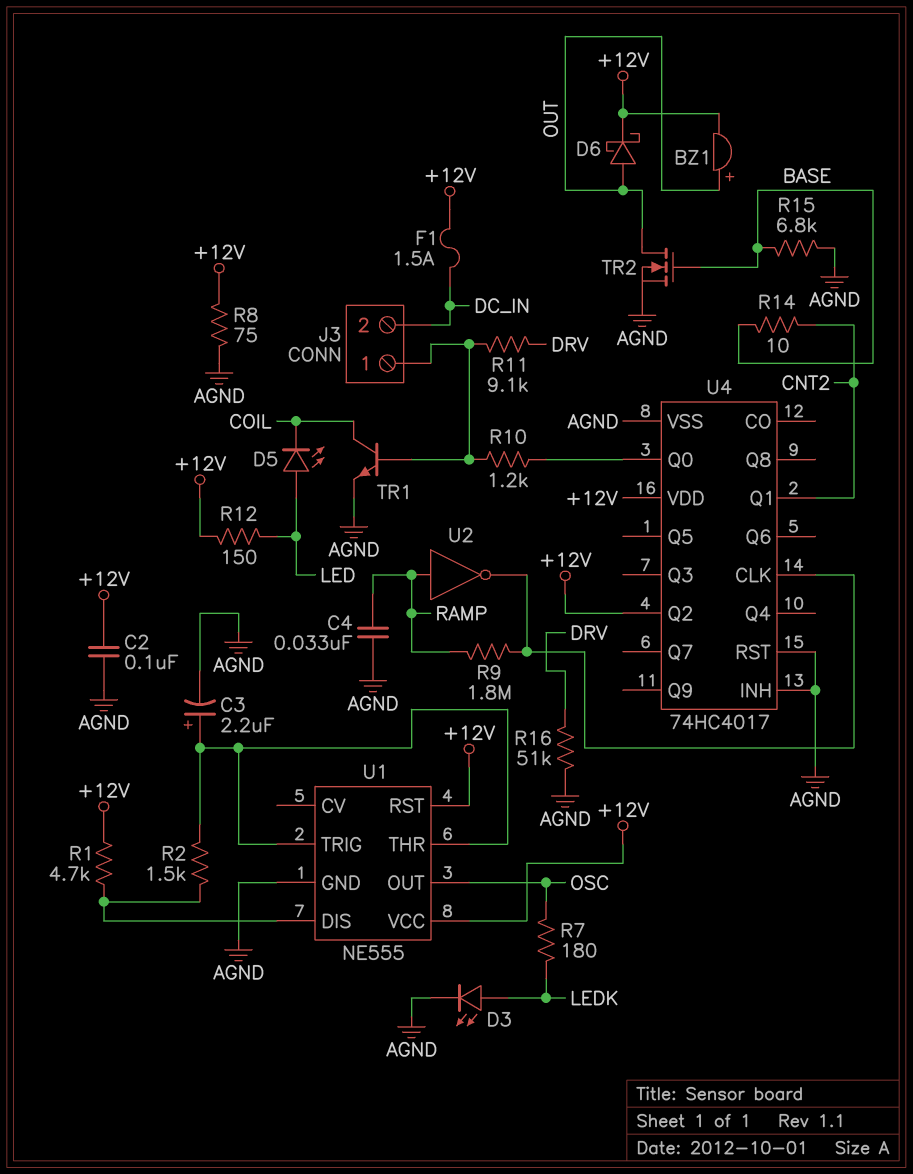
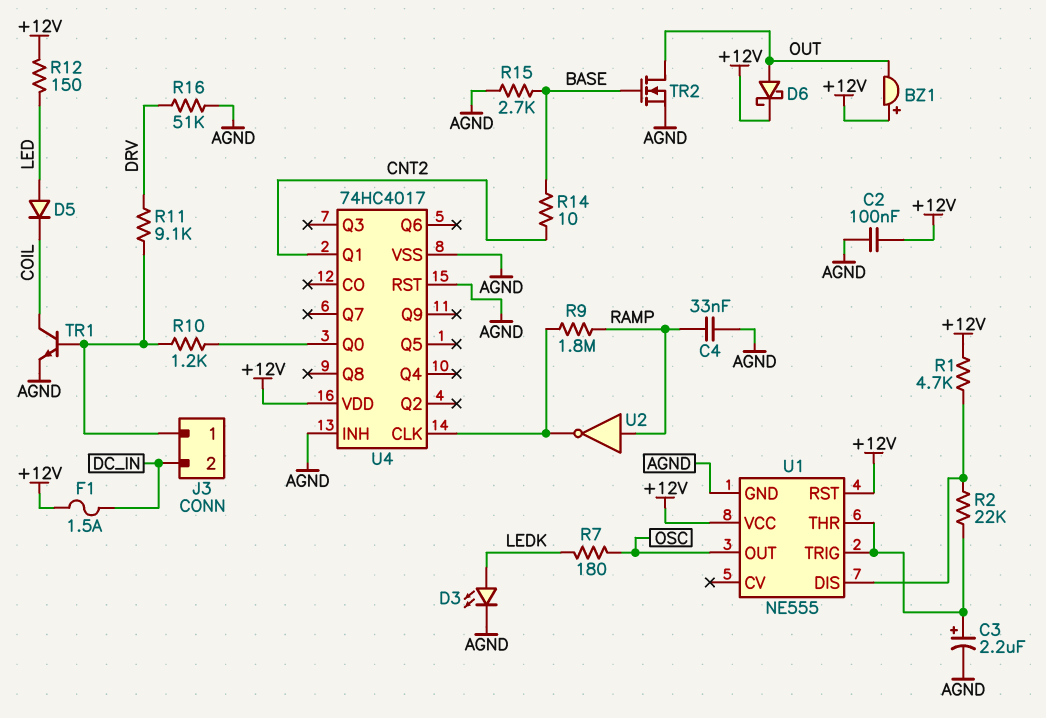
BZ1: buzzer (plus OUT, minus +12V) -> buzzer (plus +12V, minus OUT)
D5: LED (A LED, K COIL) -> diode (A LED, K COIL)
R2: 1.5k (U1/DIS, U1/THR) -> 22k (U1/DIS, U1/THR)
R8: 75 (+12V, AGND) -> none
R15: 6.8k (AGND, BASE) -> 2.7k (AGND, BASE)
U4 pin Q2: +12V -> none

